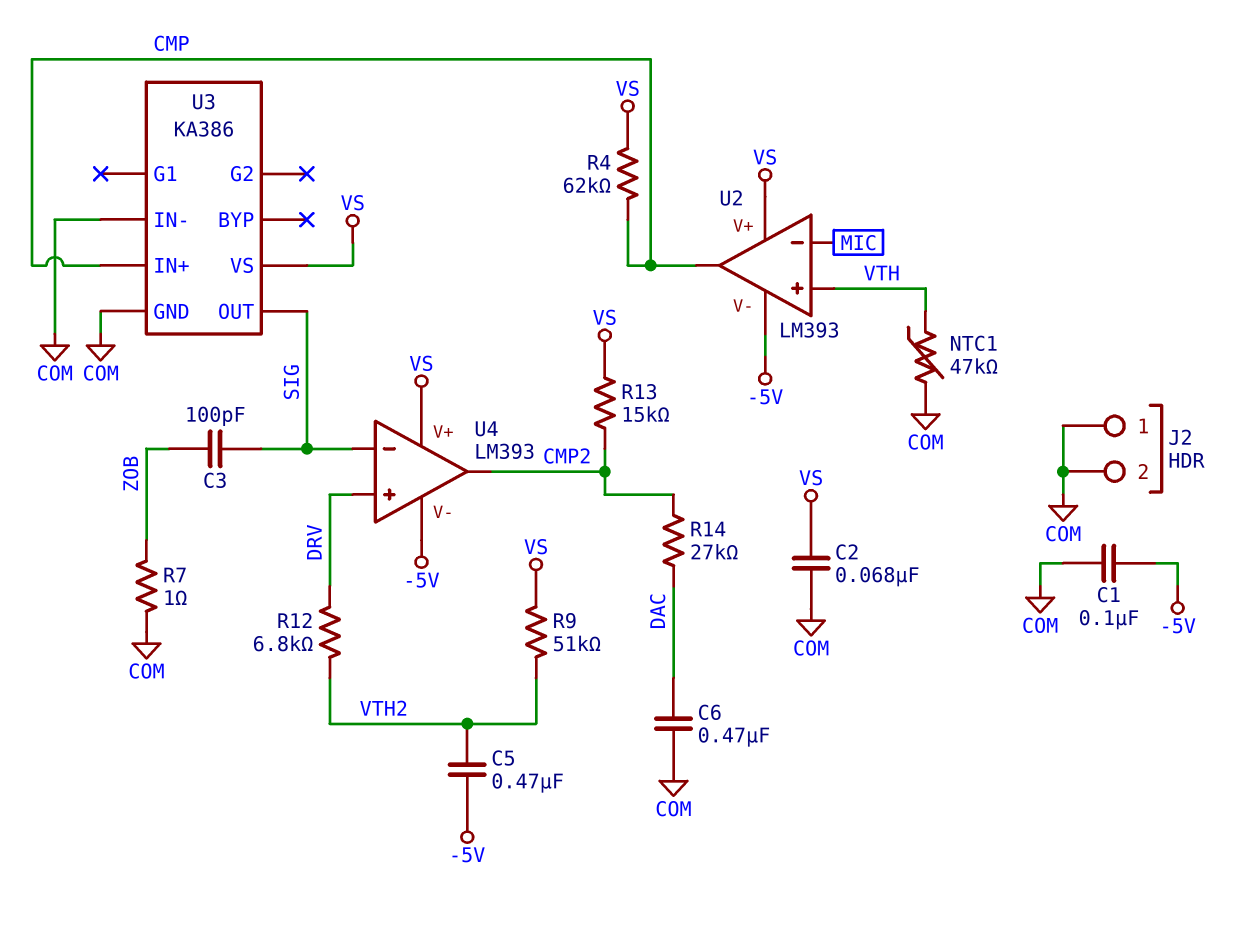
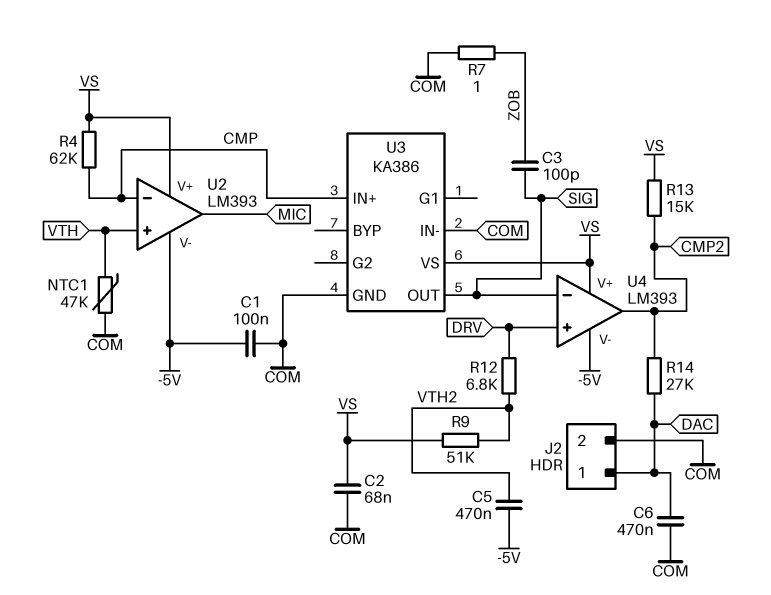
J2 pin 1: COM -> DAC
U2 pin in-: MIC -> CMP
U2 pin out: CMP -> MIC

